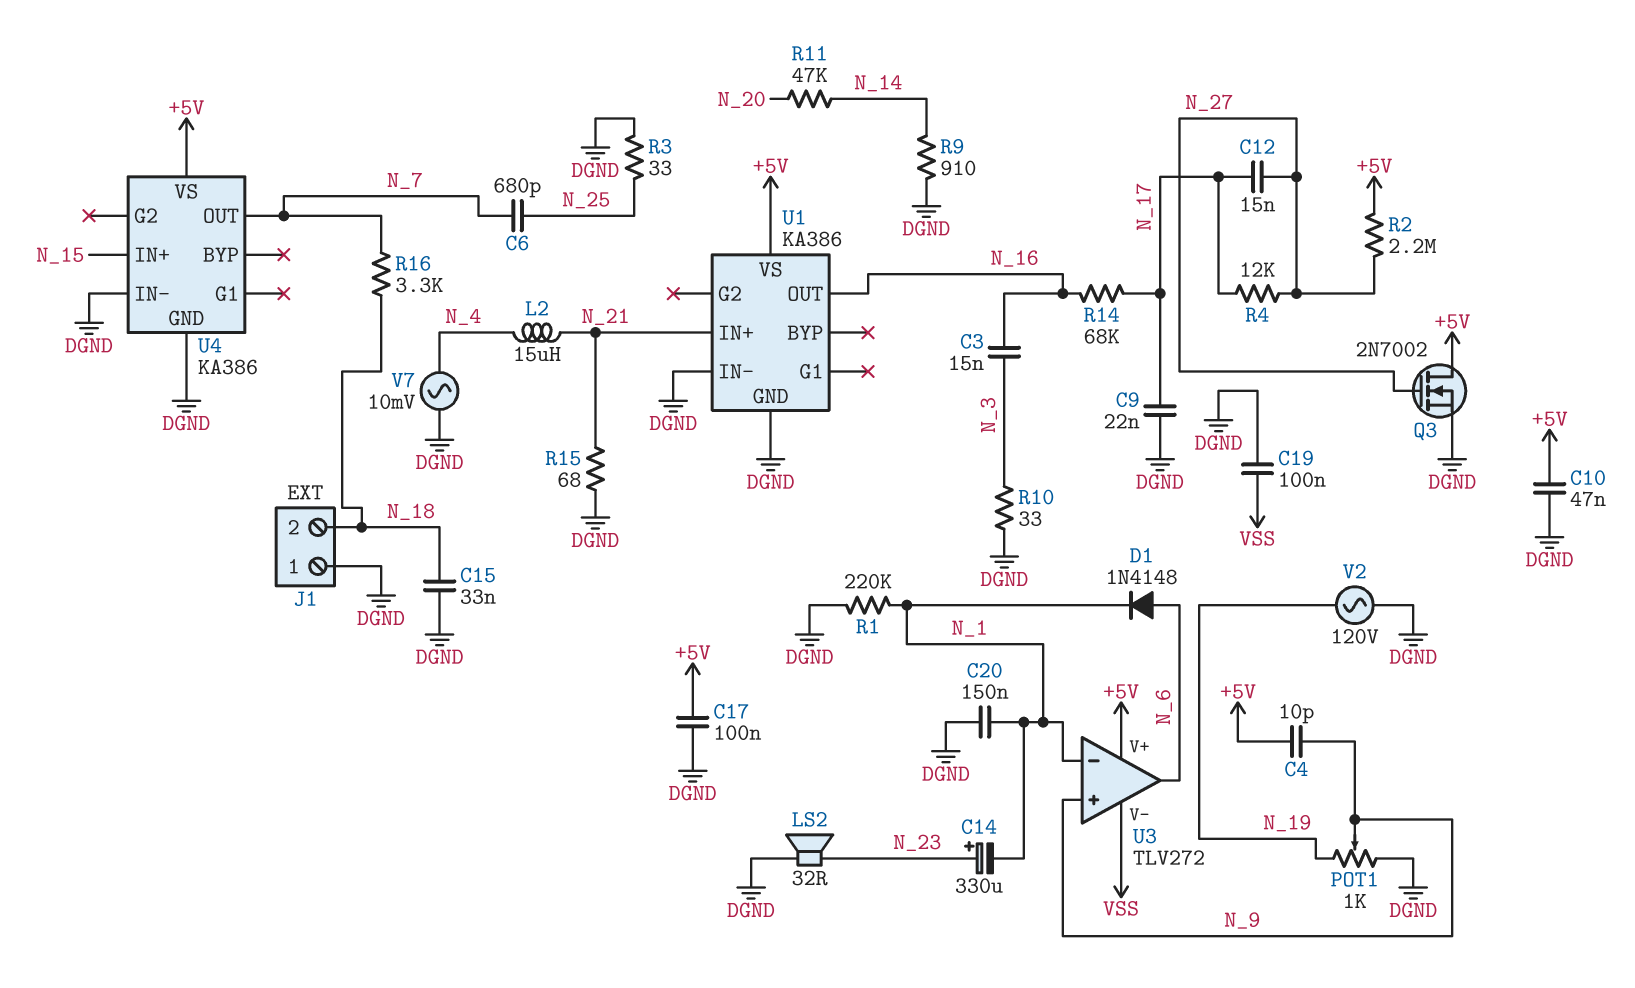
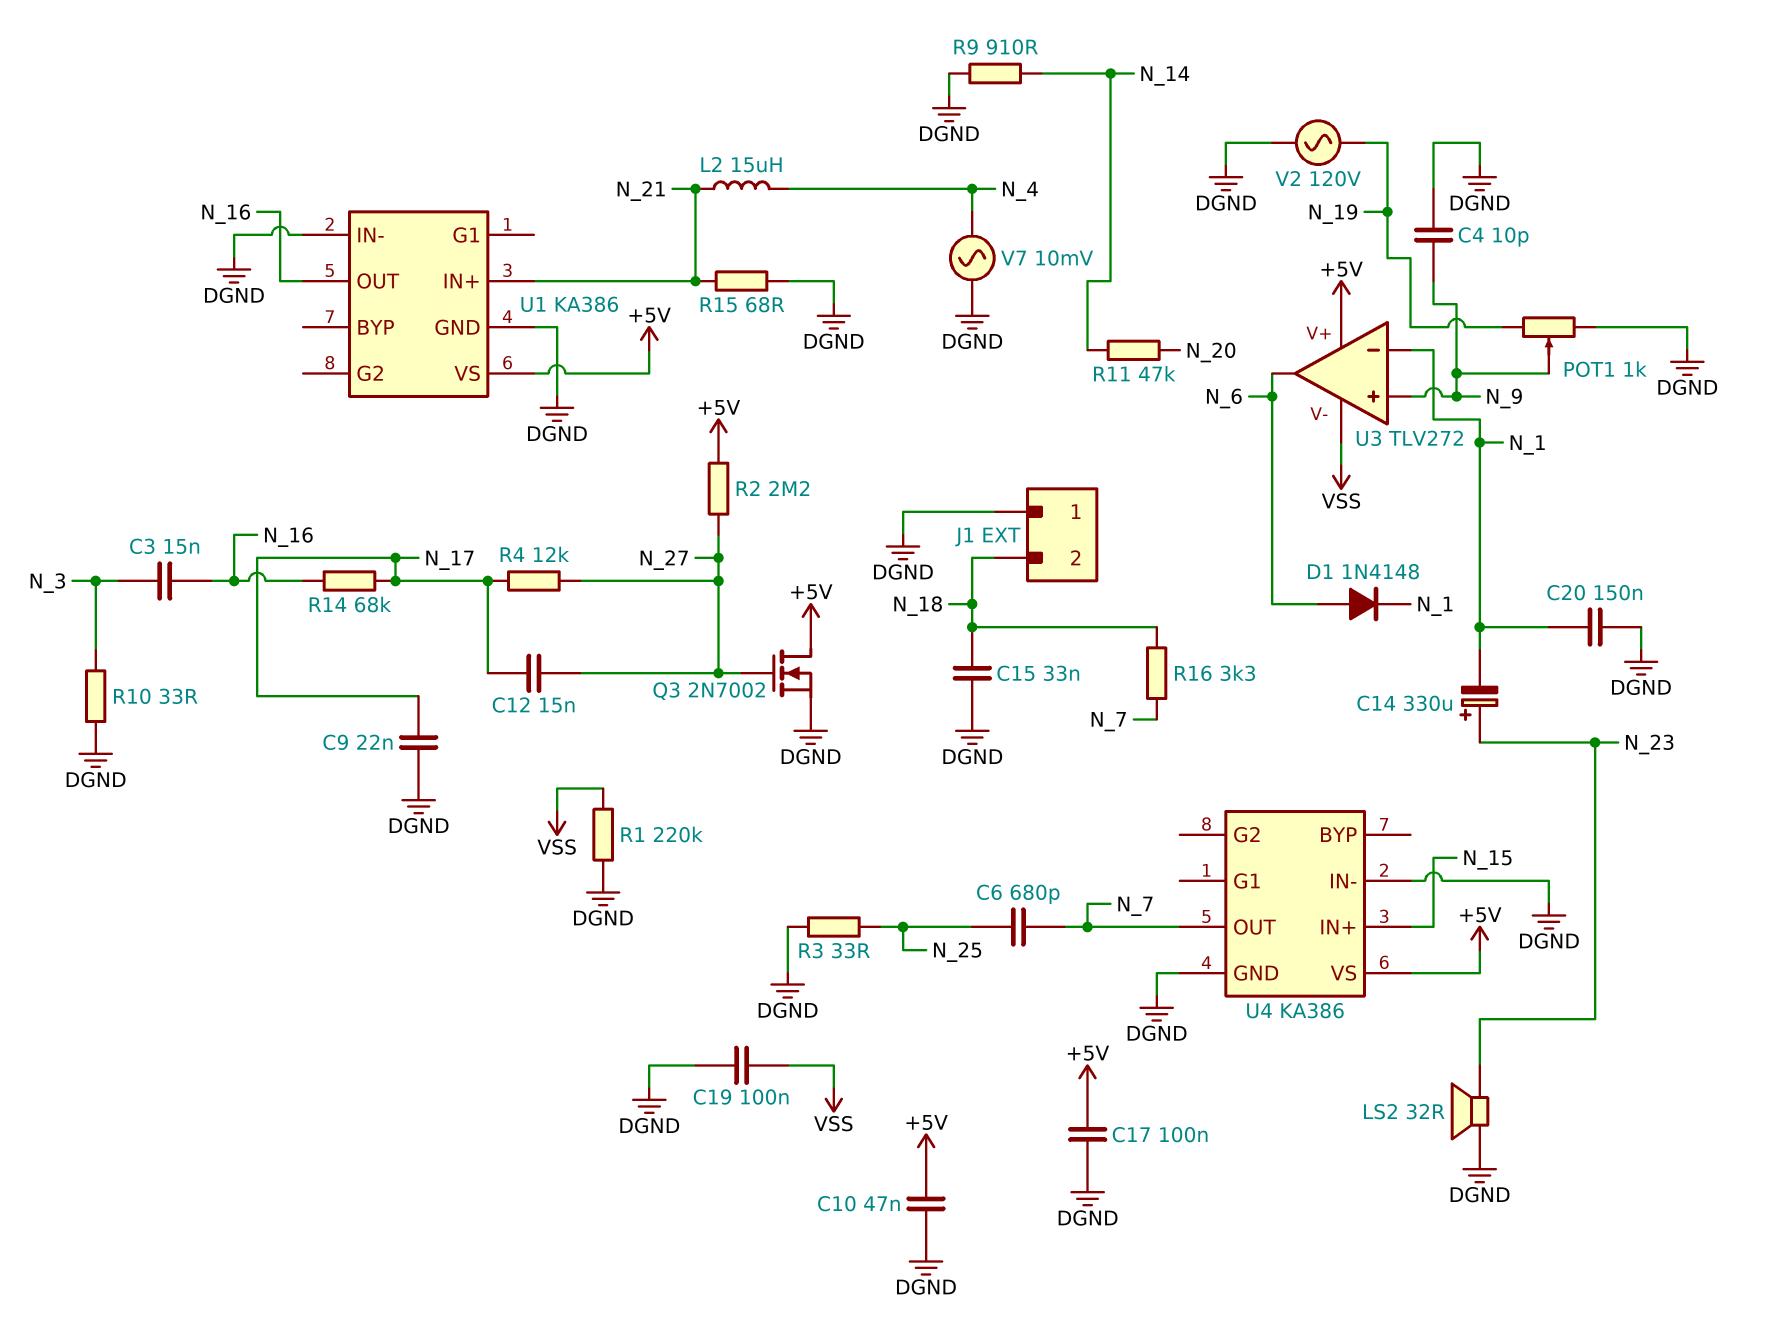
C4: 10pF (+5V, N_9) -> 10pF (DGND, N_9)
R1: 220k (DGND, N_1) -> 220k (DGND, VSS)

